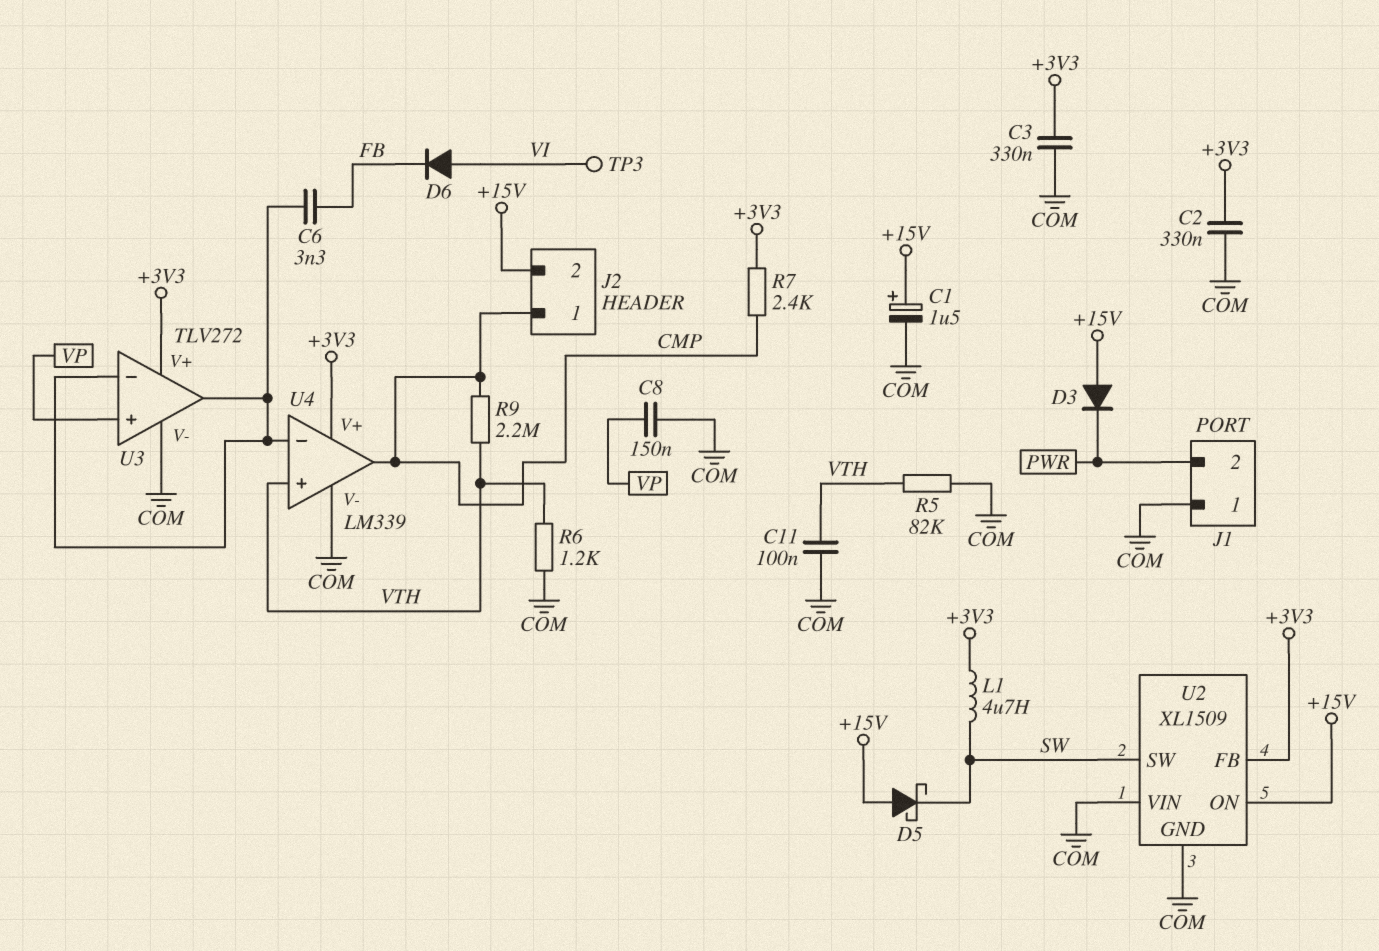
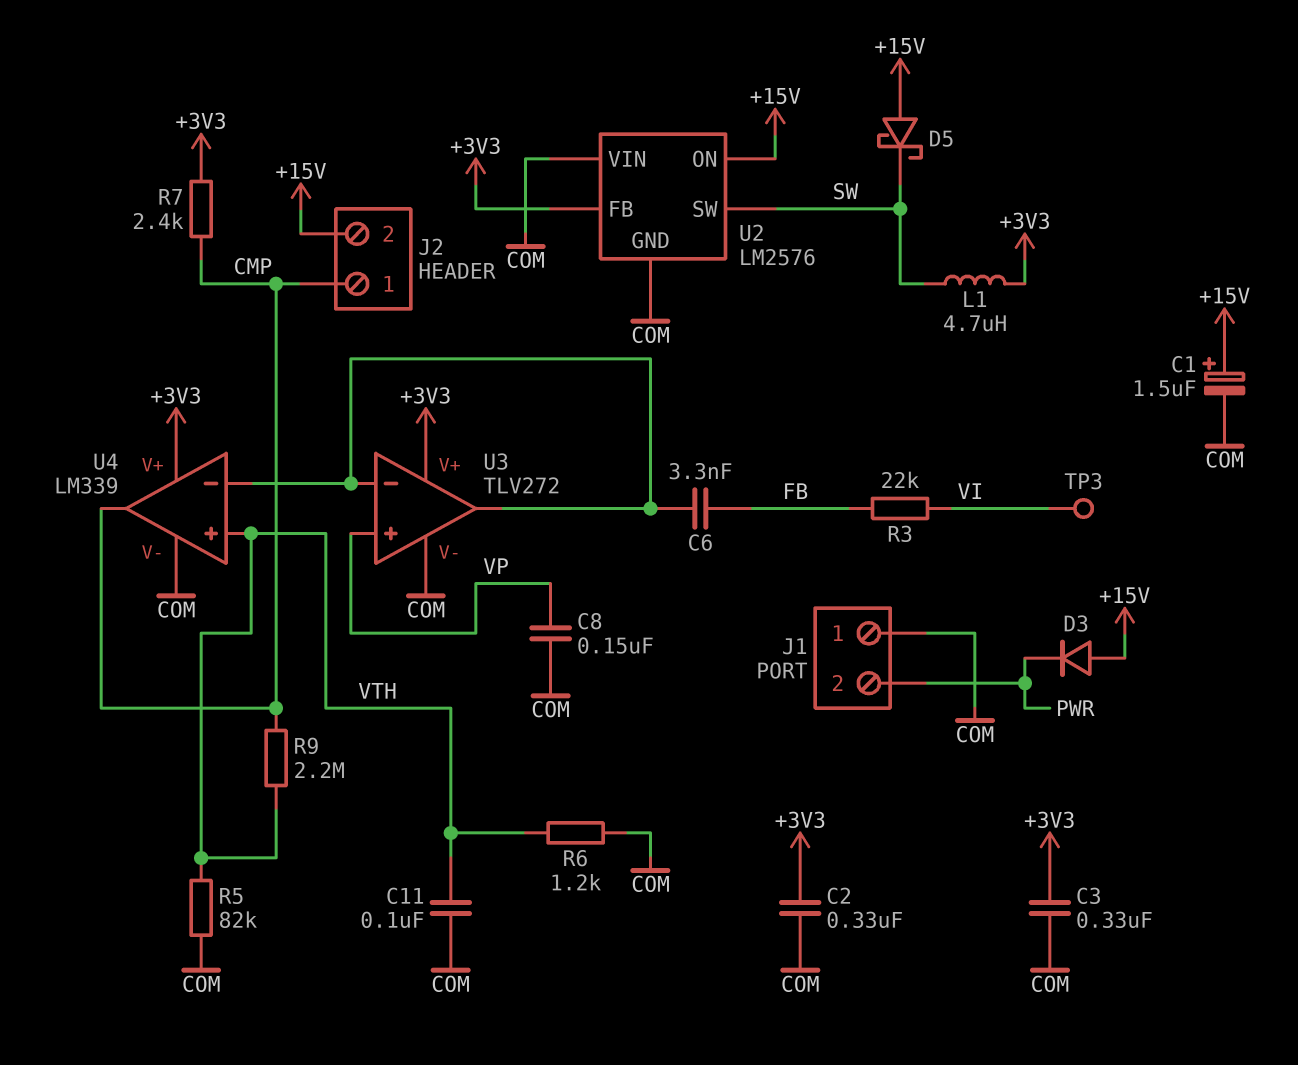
D6: diode (A VI, K FB) -> none
R3: none -> 22k (FB, VI)
U2: XL1509 -> LM2576

